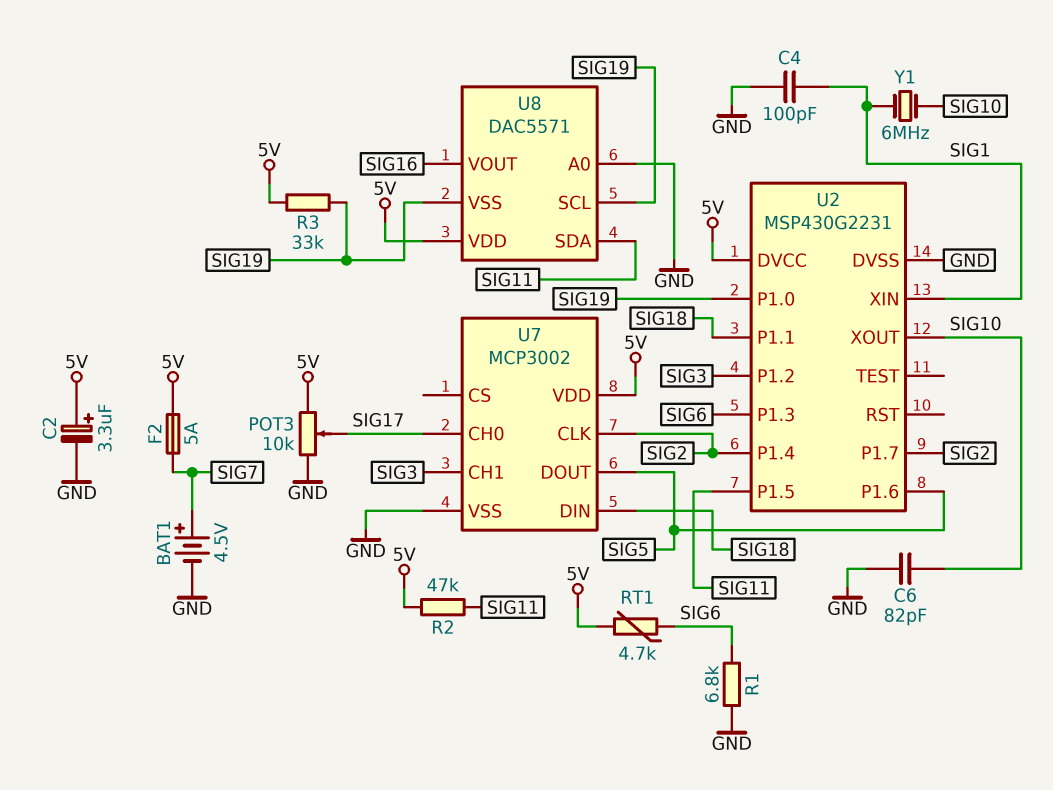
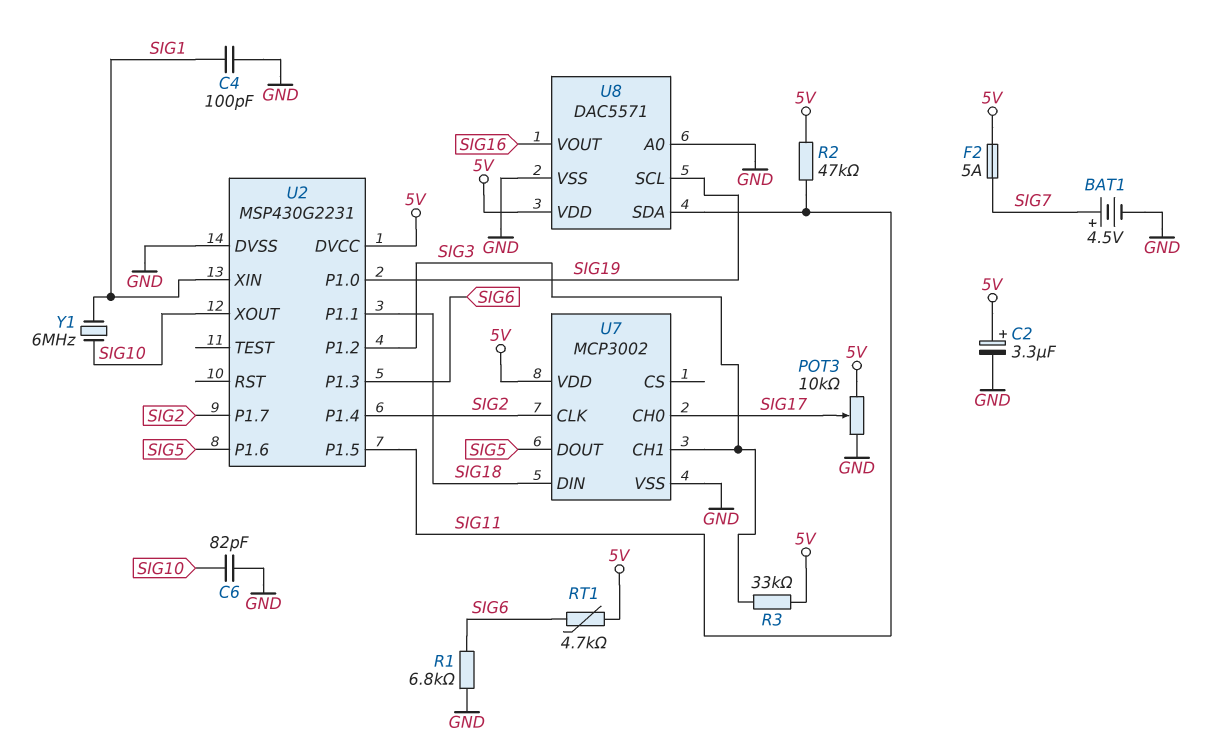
R3: 33k (5V, SIG19) -> 33k (5V, SIG3)
U8 pin VSS: SIG19 -> GND

